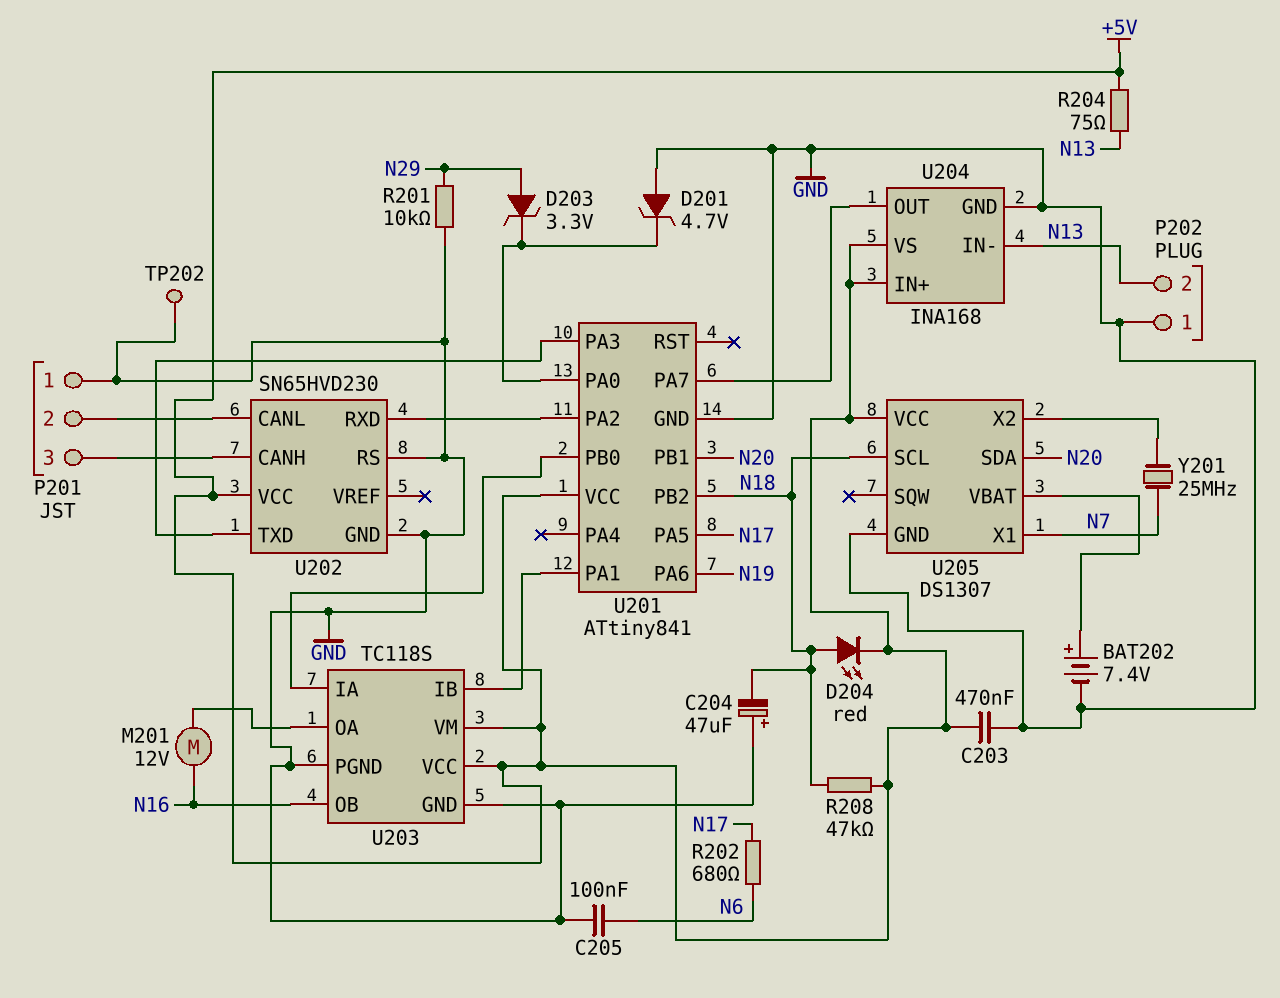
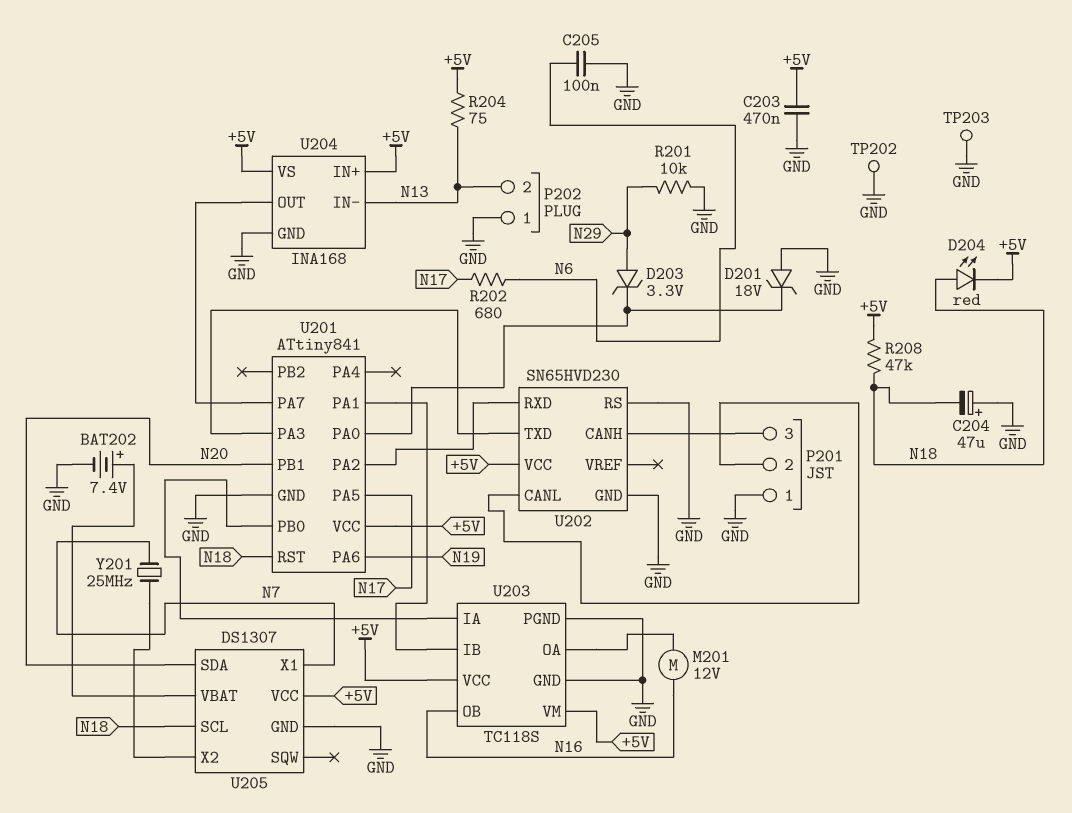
D201: zener 4.7V (A GND, K U201/PA0) -> zener 18V (A GND, K U201/PA0)
TP203: none -> test point (GND)
U201 pin PB2: N18 -> none
U201 pin RST: none -> N18

